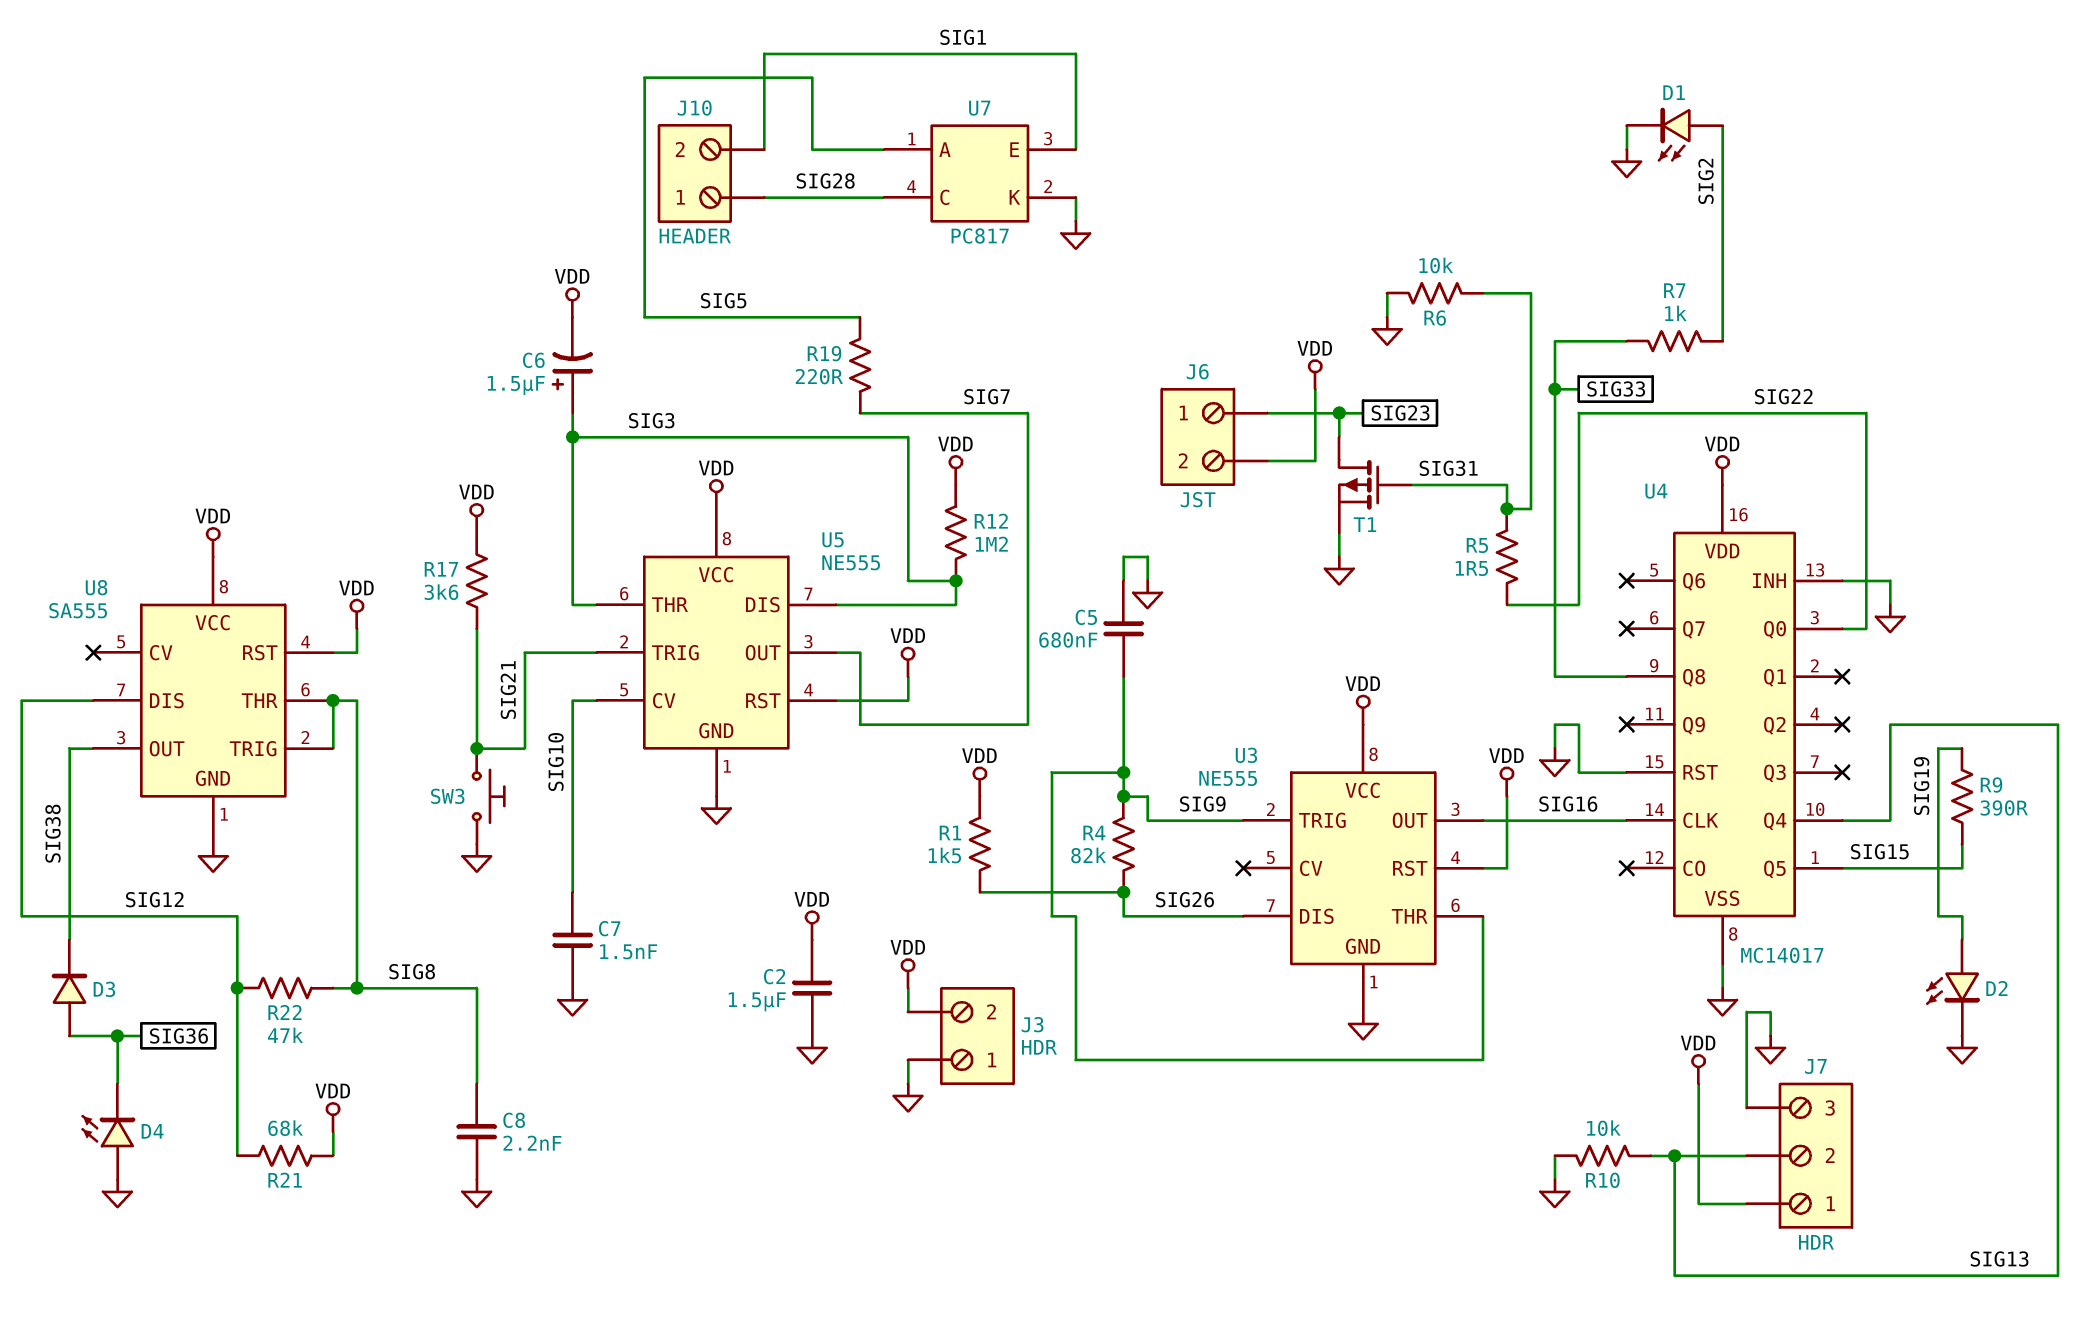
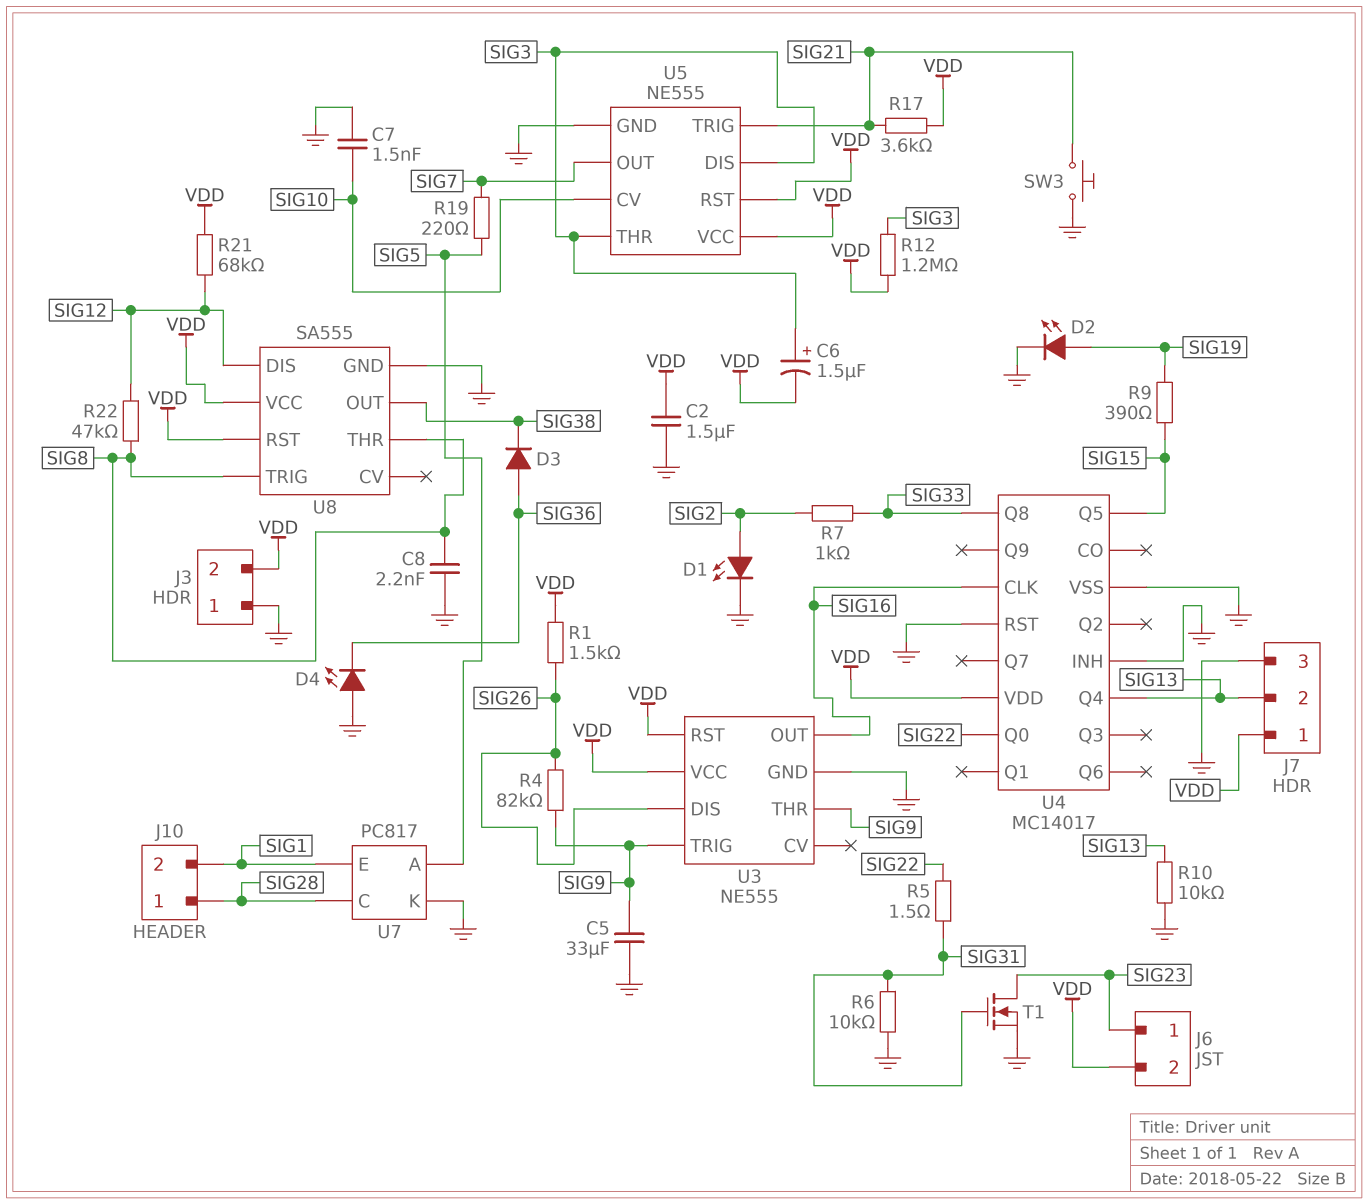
C5: 680nF (GND, SIG9) -> 33uF (GND, SIG9)
T1: PMOS (G SIG31, D SIG23, S GND) -> NMOS (G SIG31, D SIG23, S GND)

